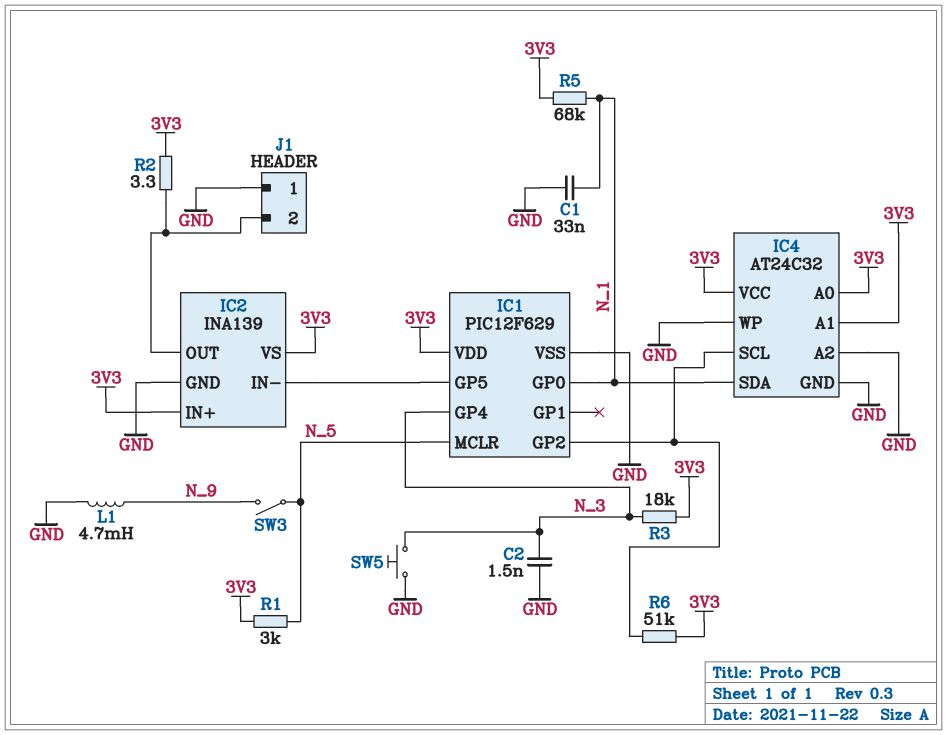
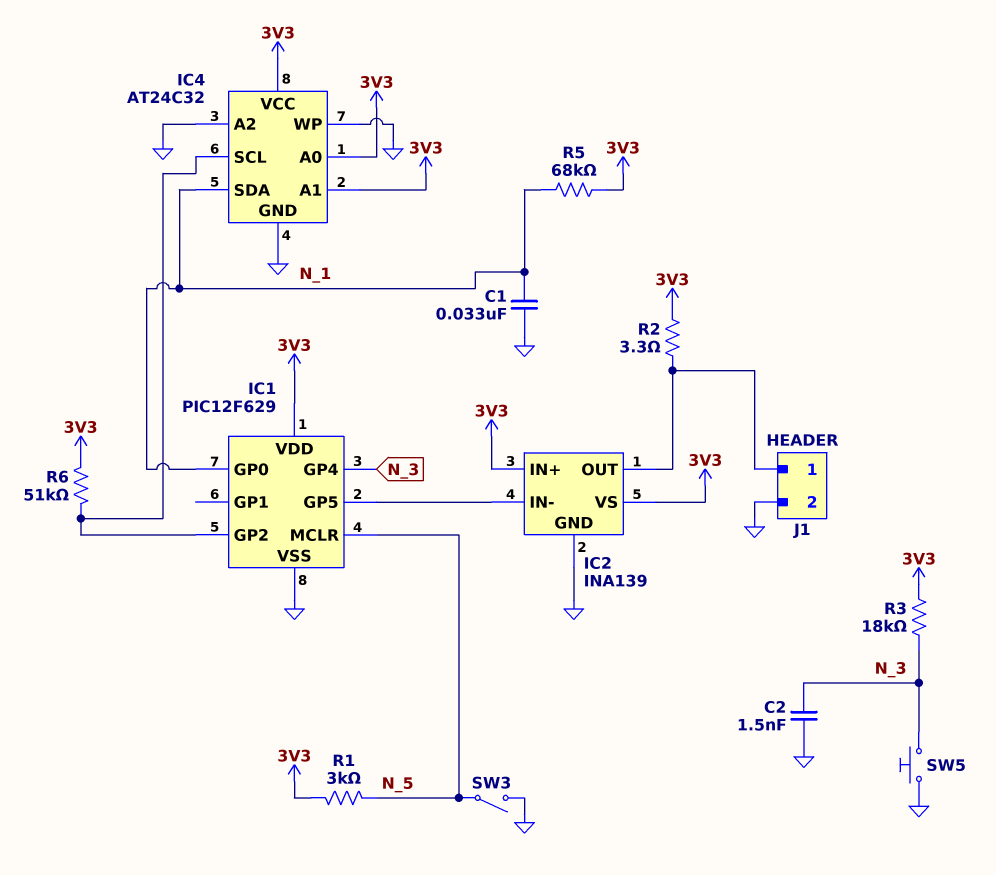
J1 pin 1: GND -> IC2/OUT
J1 pin 2: IC2/OUT -> GND
L1: 4.7mH (GND, N_9) -> none
SW3: switch (N_5, N_9) -> switch (GND, N_5)

